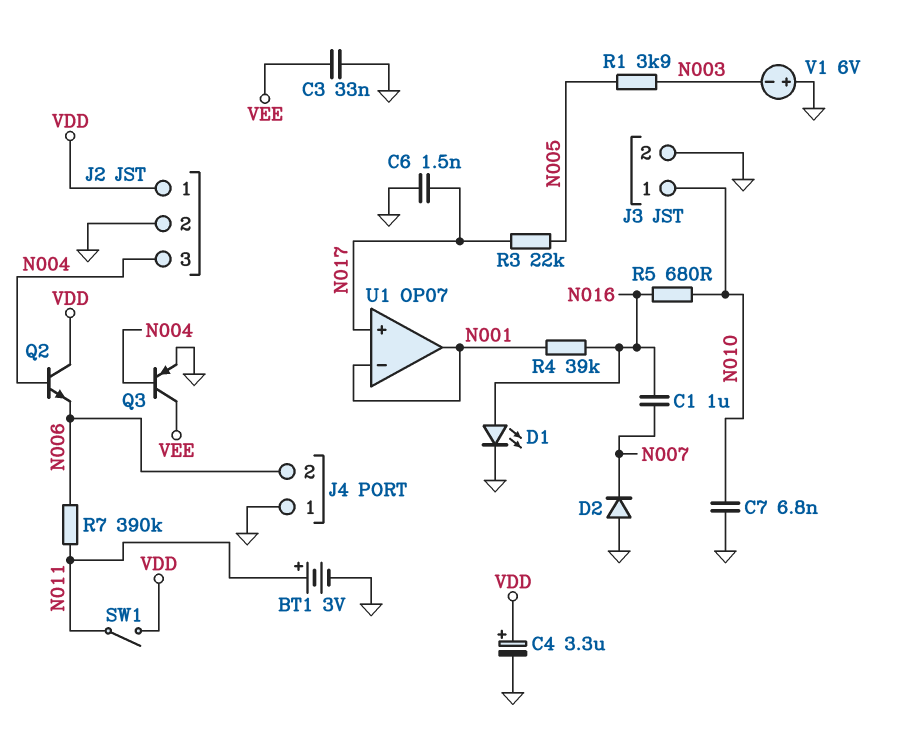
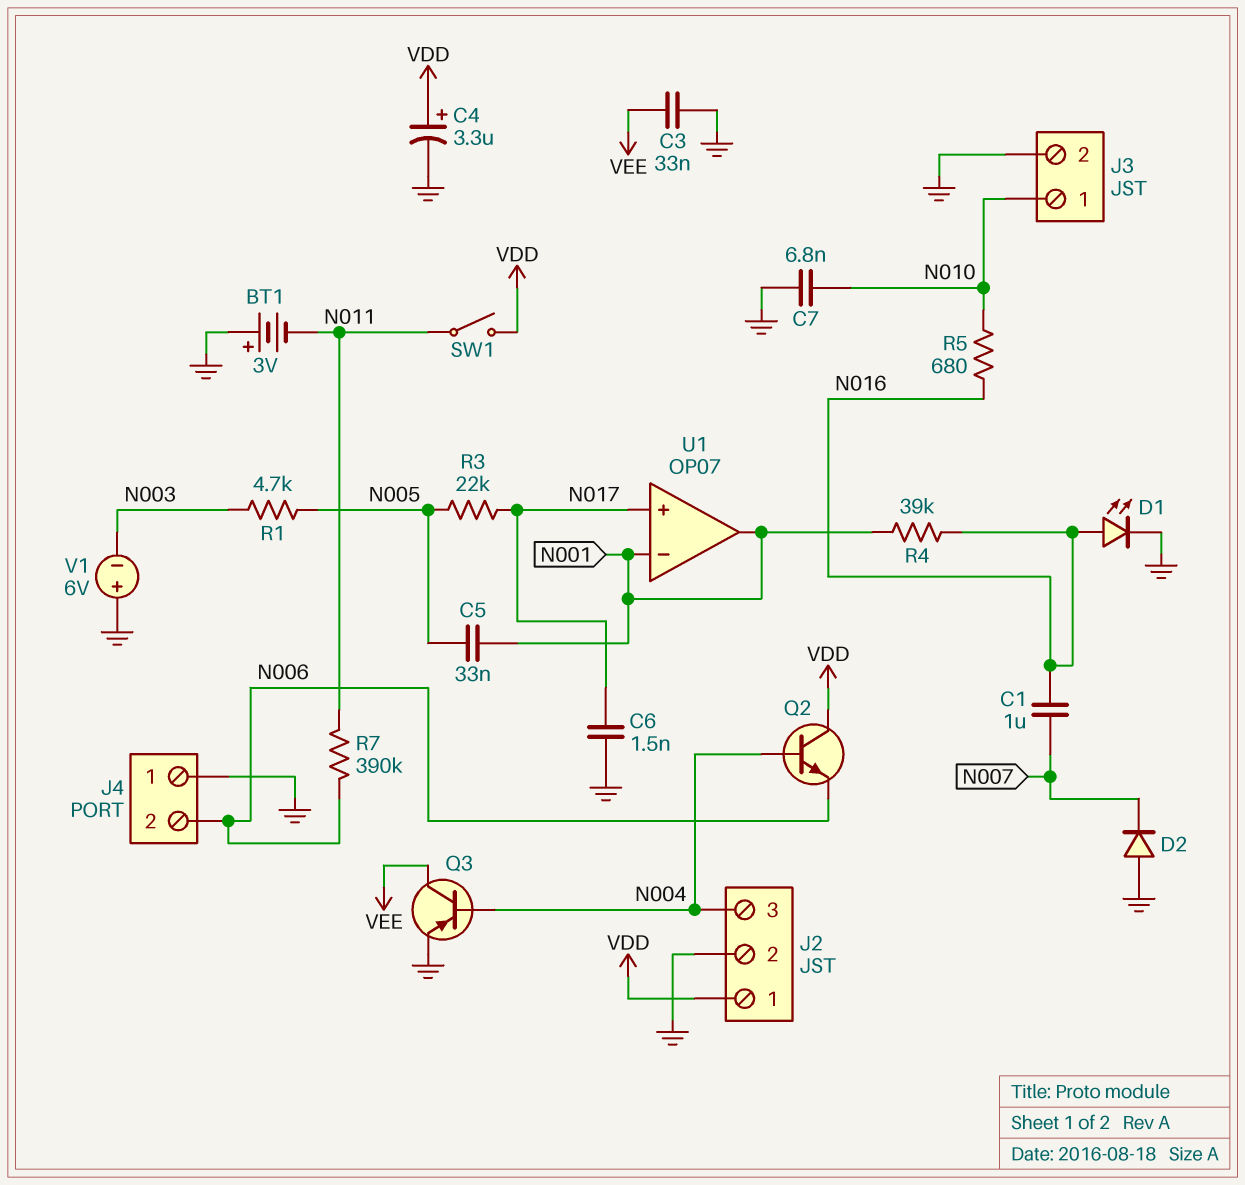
BT1: 3V (plus N011, minus GND) -> 3V (plus GND, minus N011)
C5: none -> 33nF (N001, N005)
R1: 3.9k (N003, N005) -> 4.7k (N003, N005)

